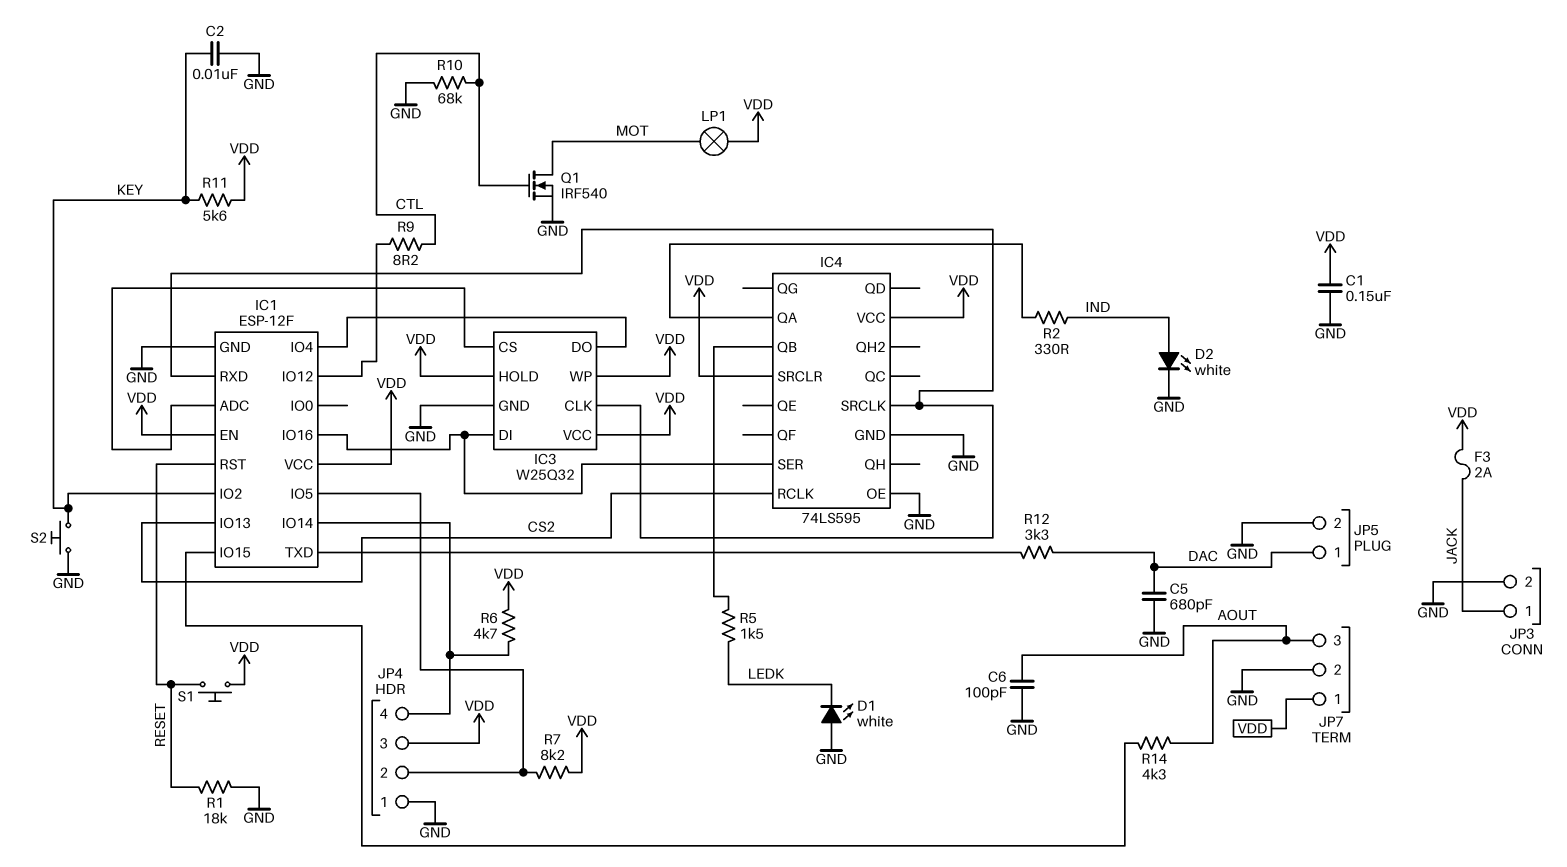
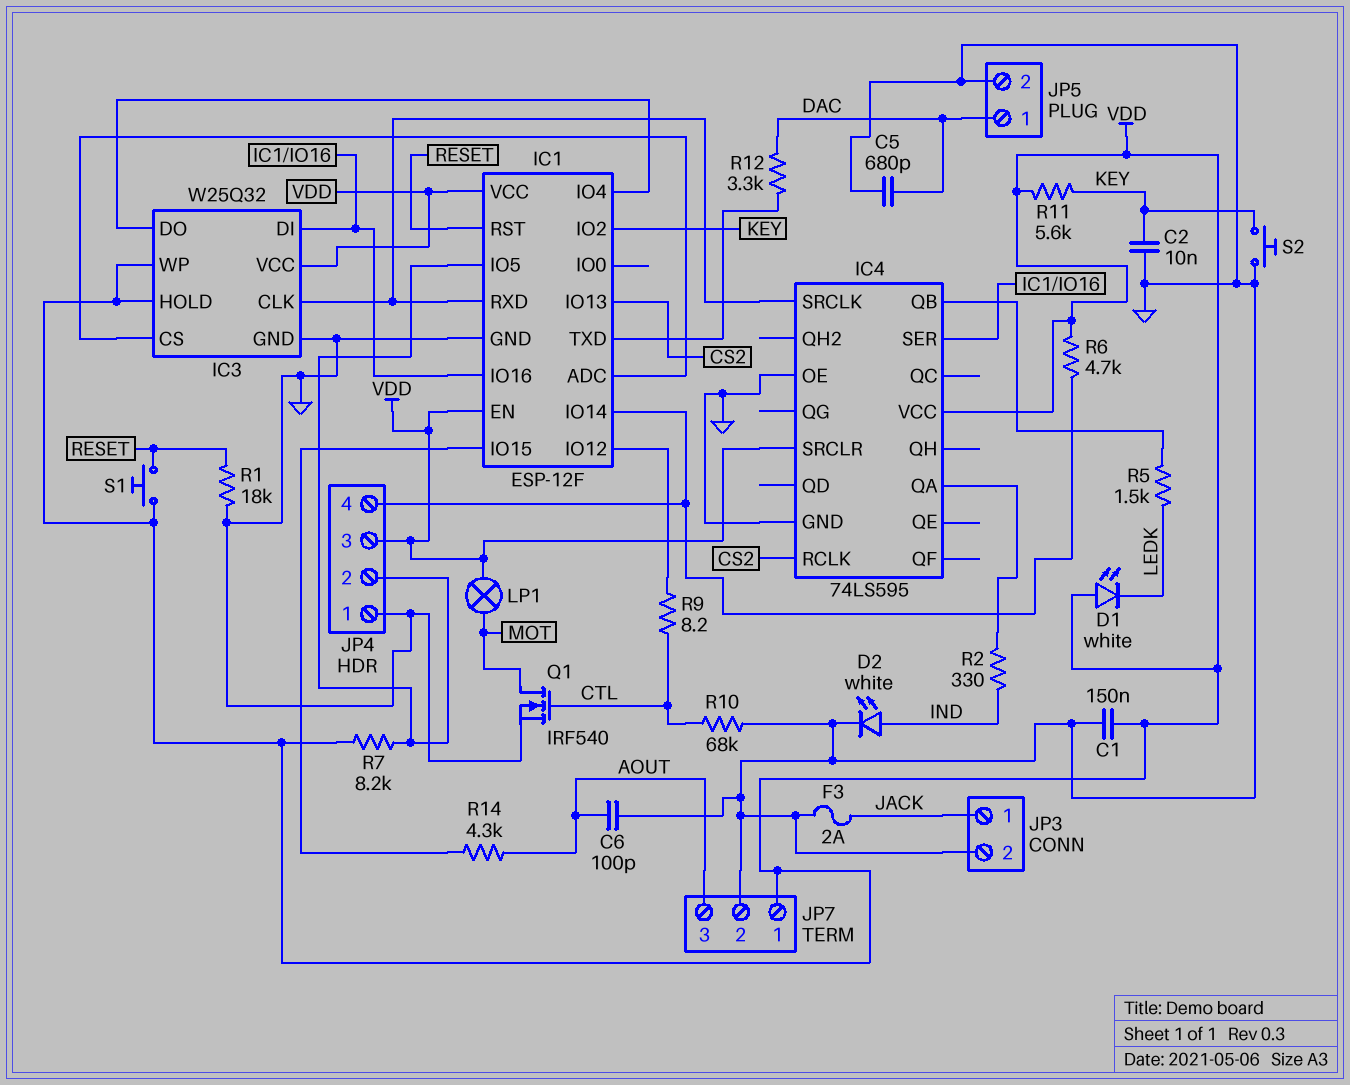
D1: LED white (A GND, K LEDK) -> LED white (A VDD, K LEDK)
F3: 2A (JACK, VDD) -> 2A (GND, JACK)

